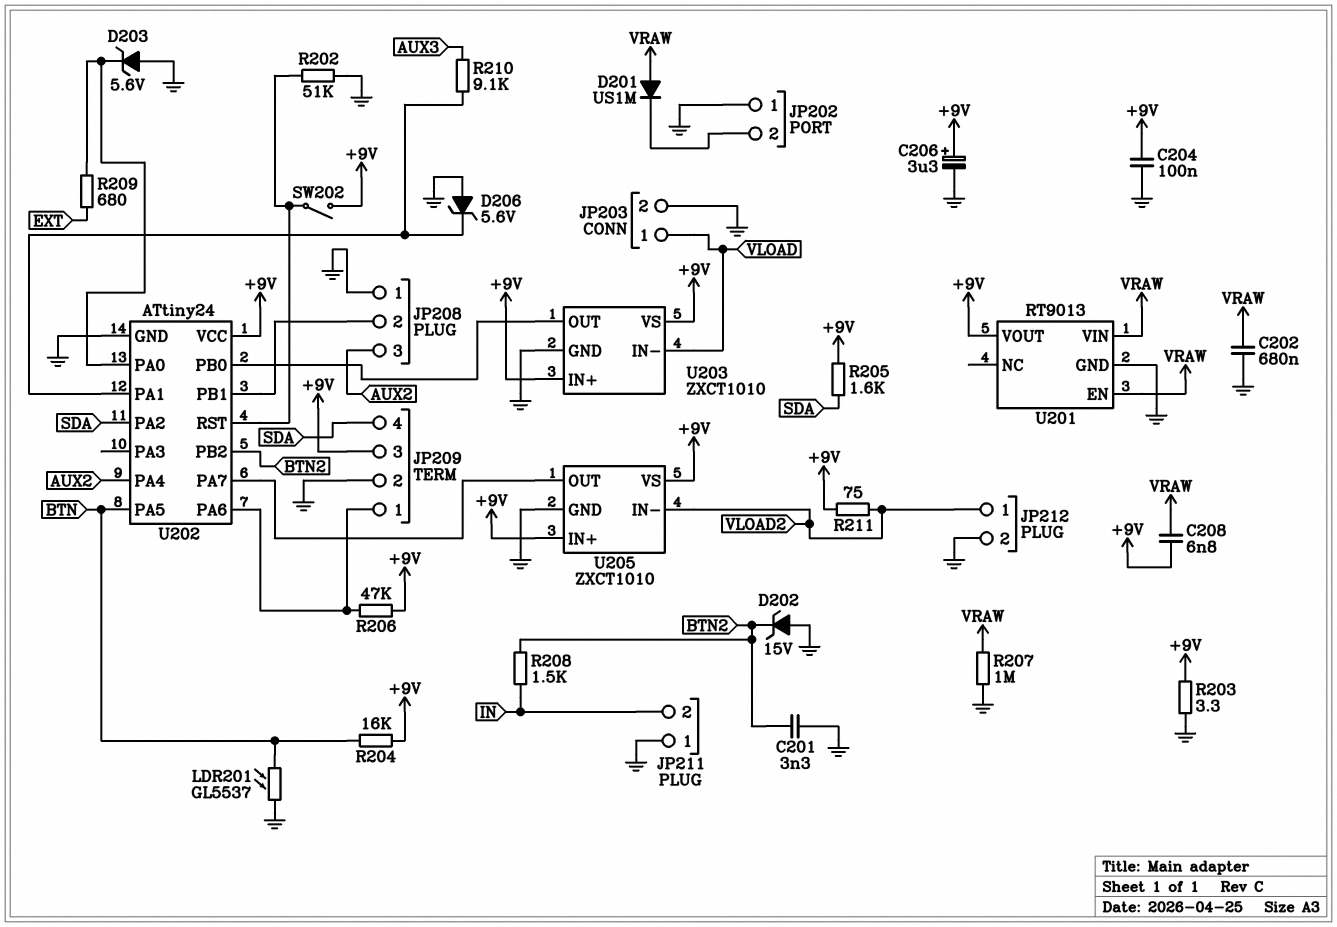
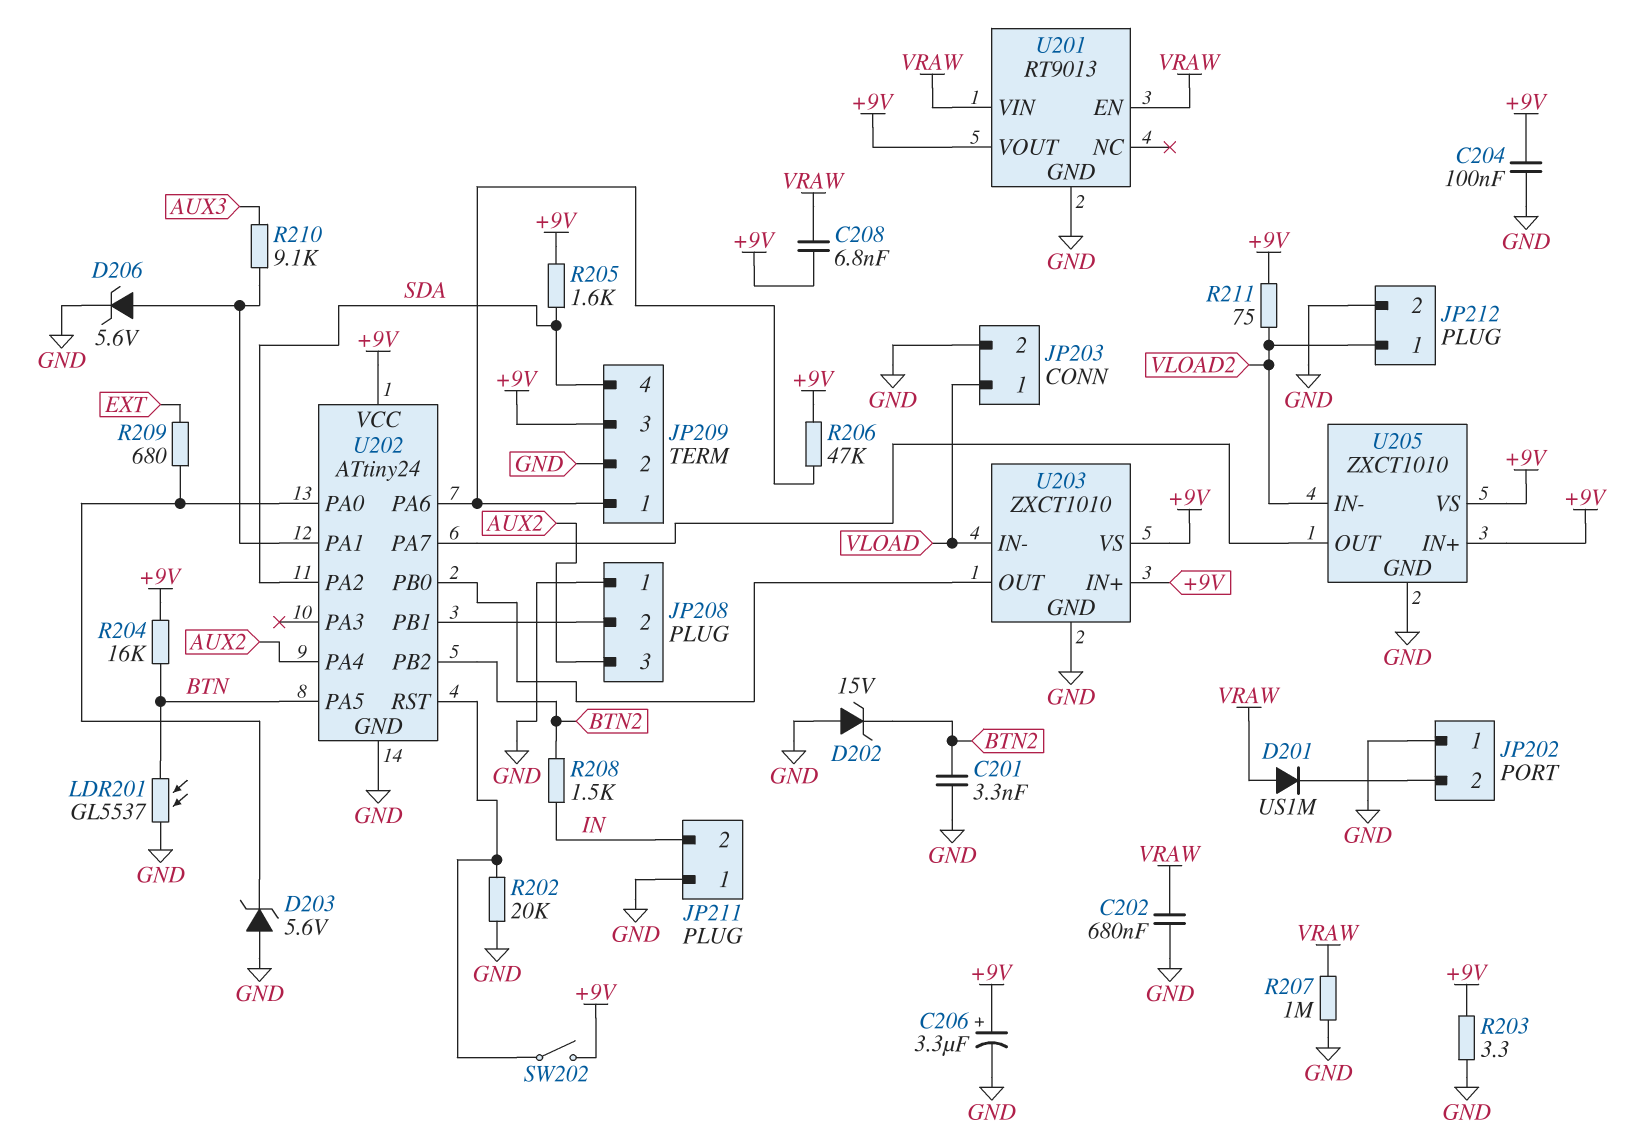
D206: zener 5.6V (A GND, K U202/PA1) -> zener 5.6V (A U202/PA1, K GND)
R202: 51k (GND, U202/RST) -> 20k (GND, U202/RST)

